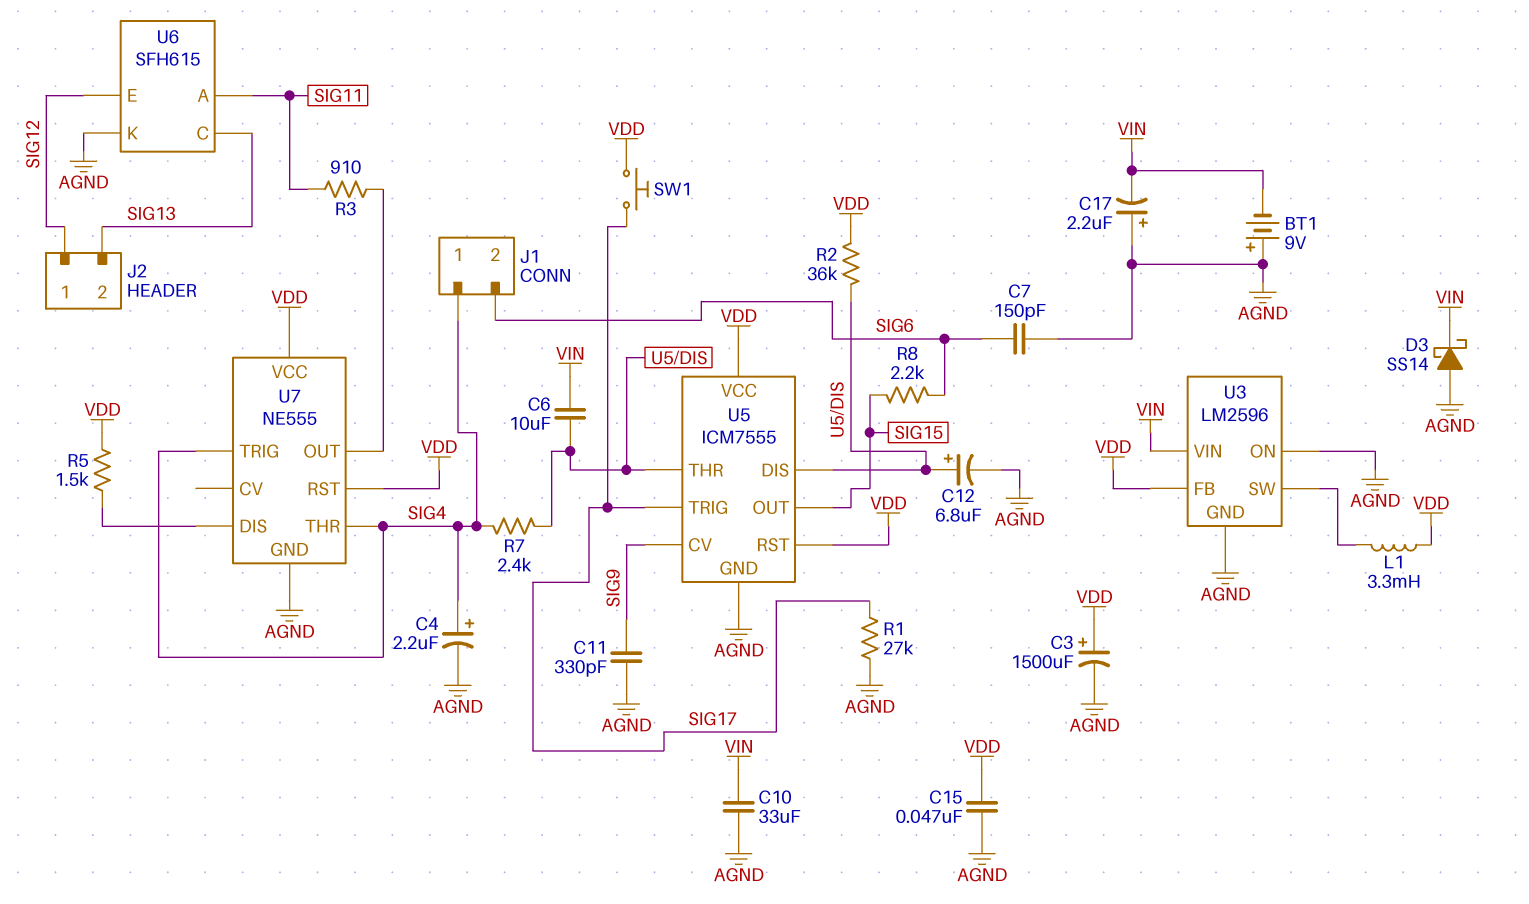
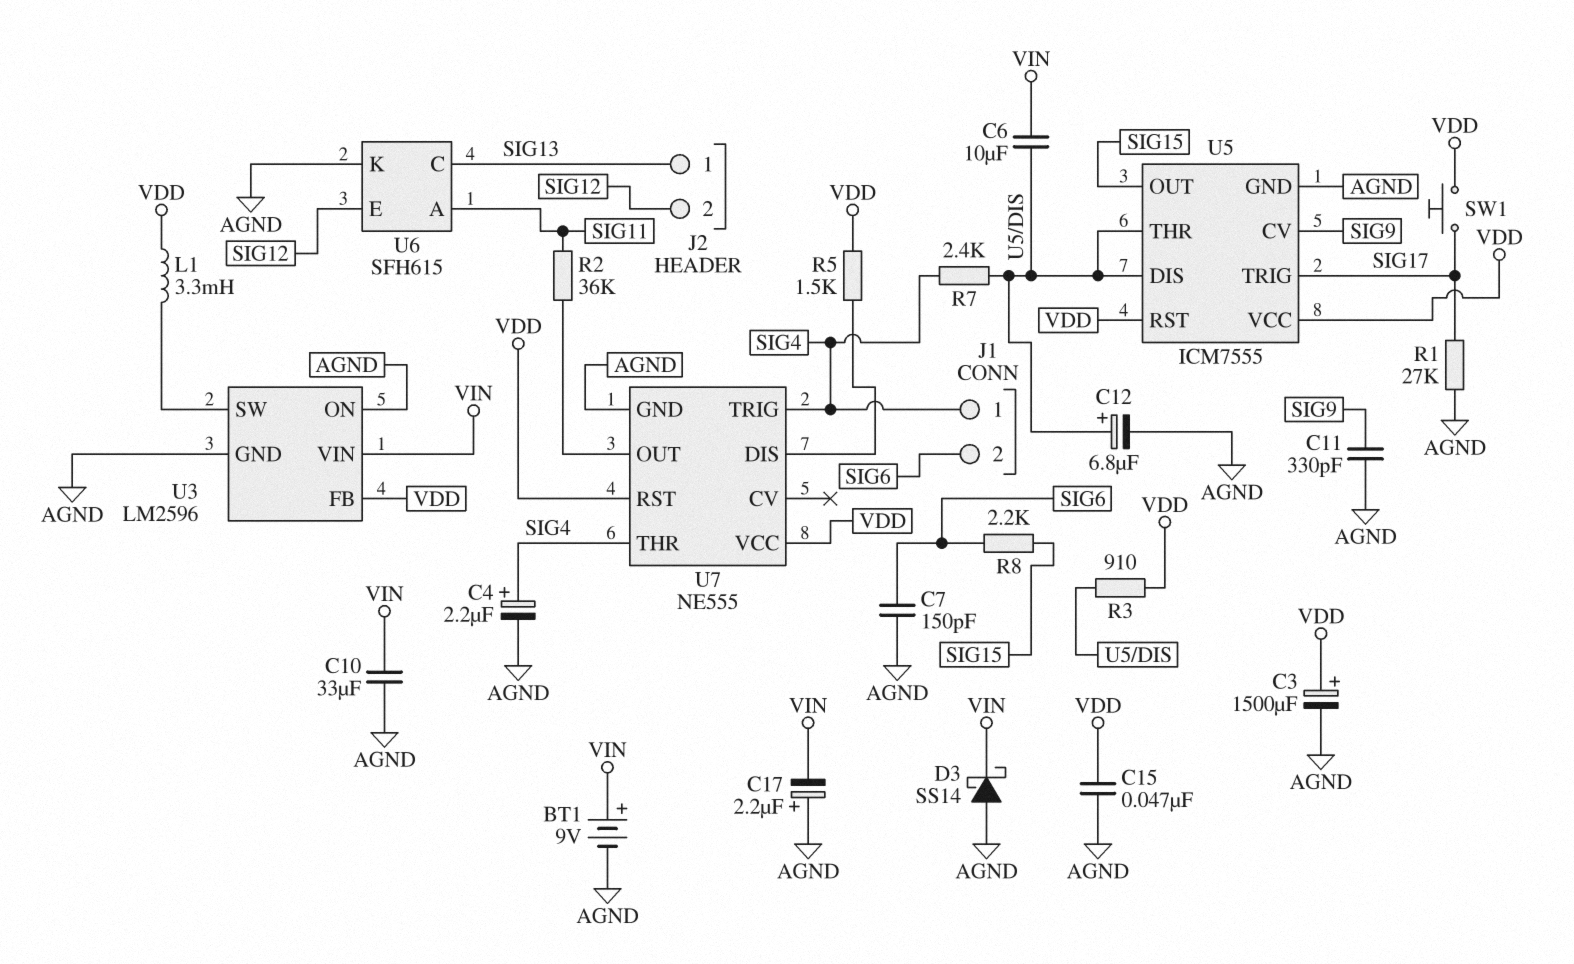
BT1: 9V (plus AGND, minus VIN) -> 9V (plus VIN, minus AGND)
J2 pin 1: SIG12 -> SIG13
J2 pin 2: SIG13 -> SIG12
R2: 36k (U5/DIS, VDD) -> 36k (SIG11, U7/OUT)
R3: 910 (SIG11, U7/OUT) -> 910 (U5/DIS, VDD)

